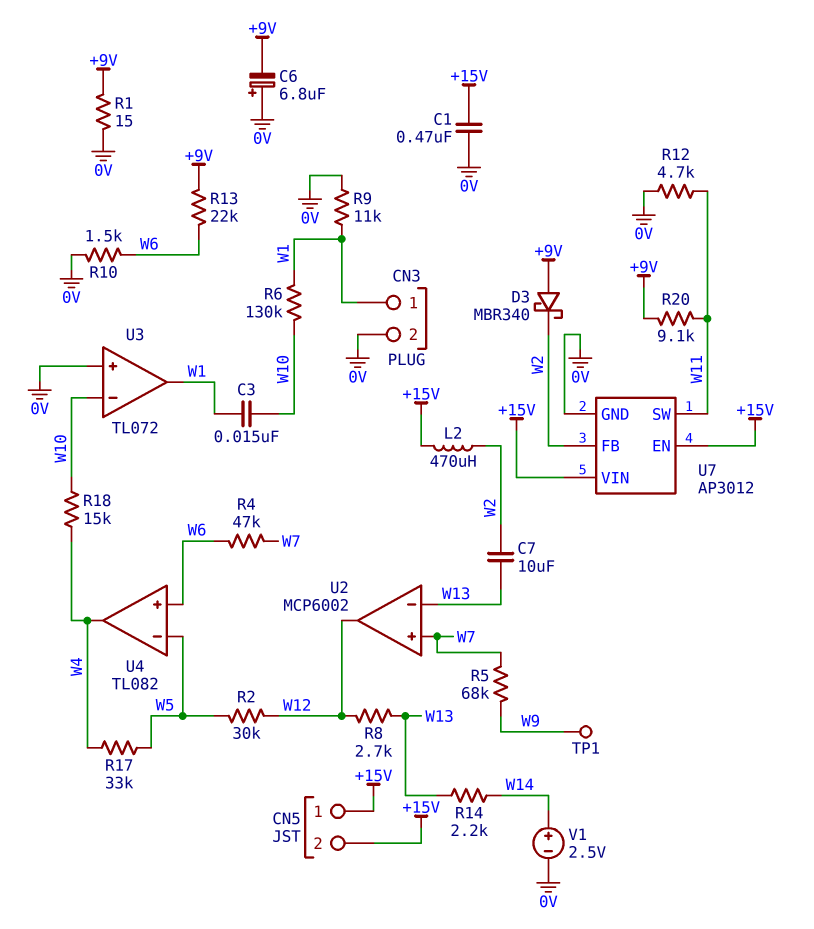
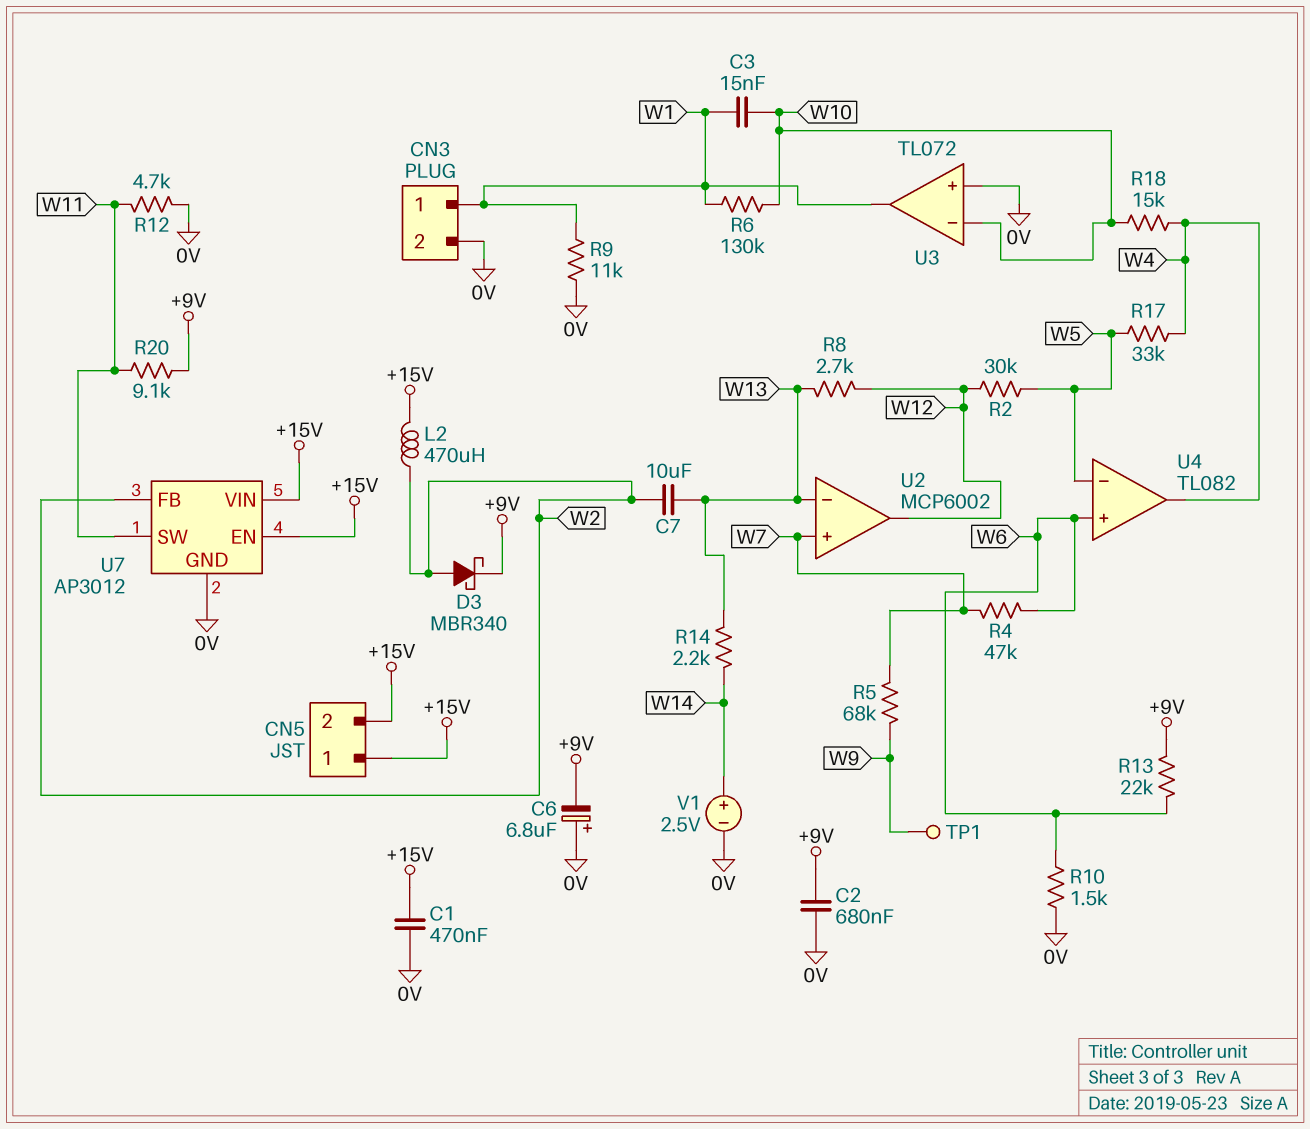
C2: none -> 680nF (+9V, 0V)
D3: schottky MBR340 (A +9V, K W2) -> schottky MBR340 (A W2, K +9V)
R1: 15 (+9V, 0V) -> none

